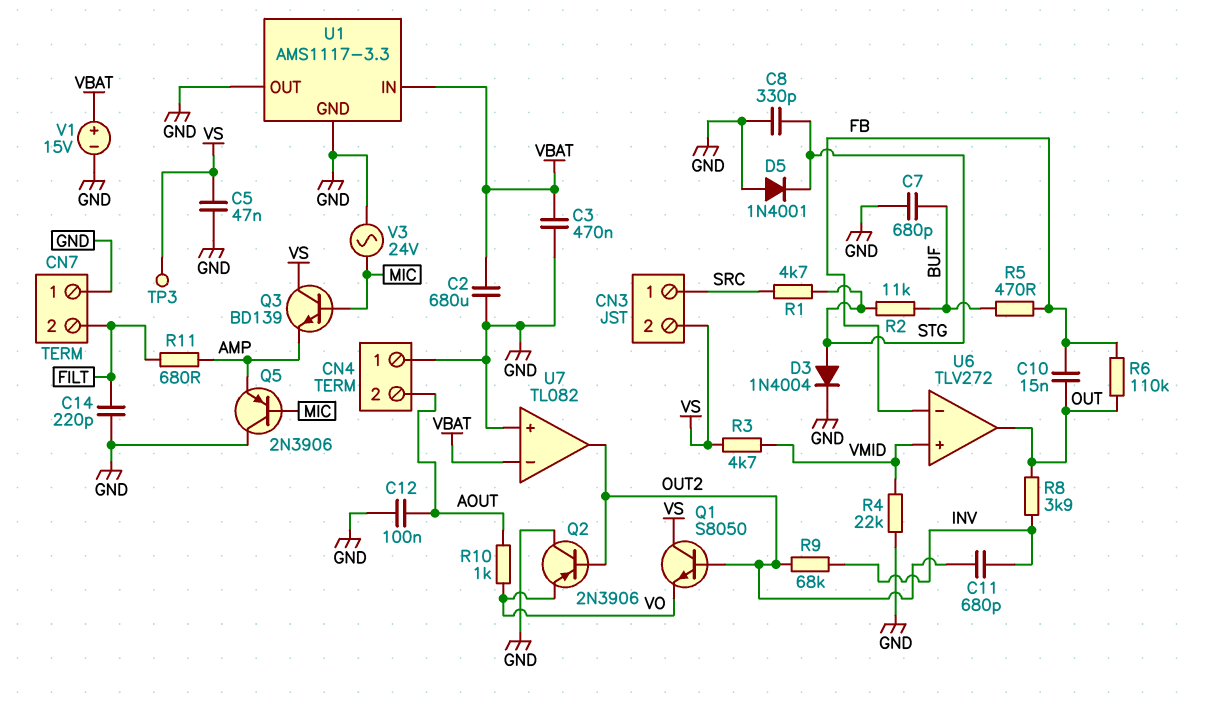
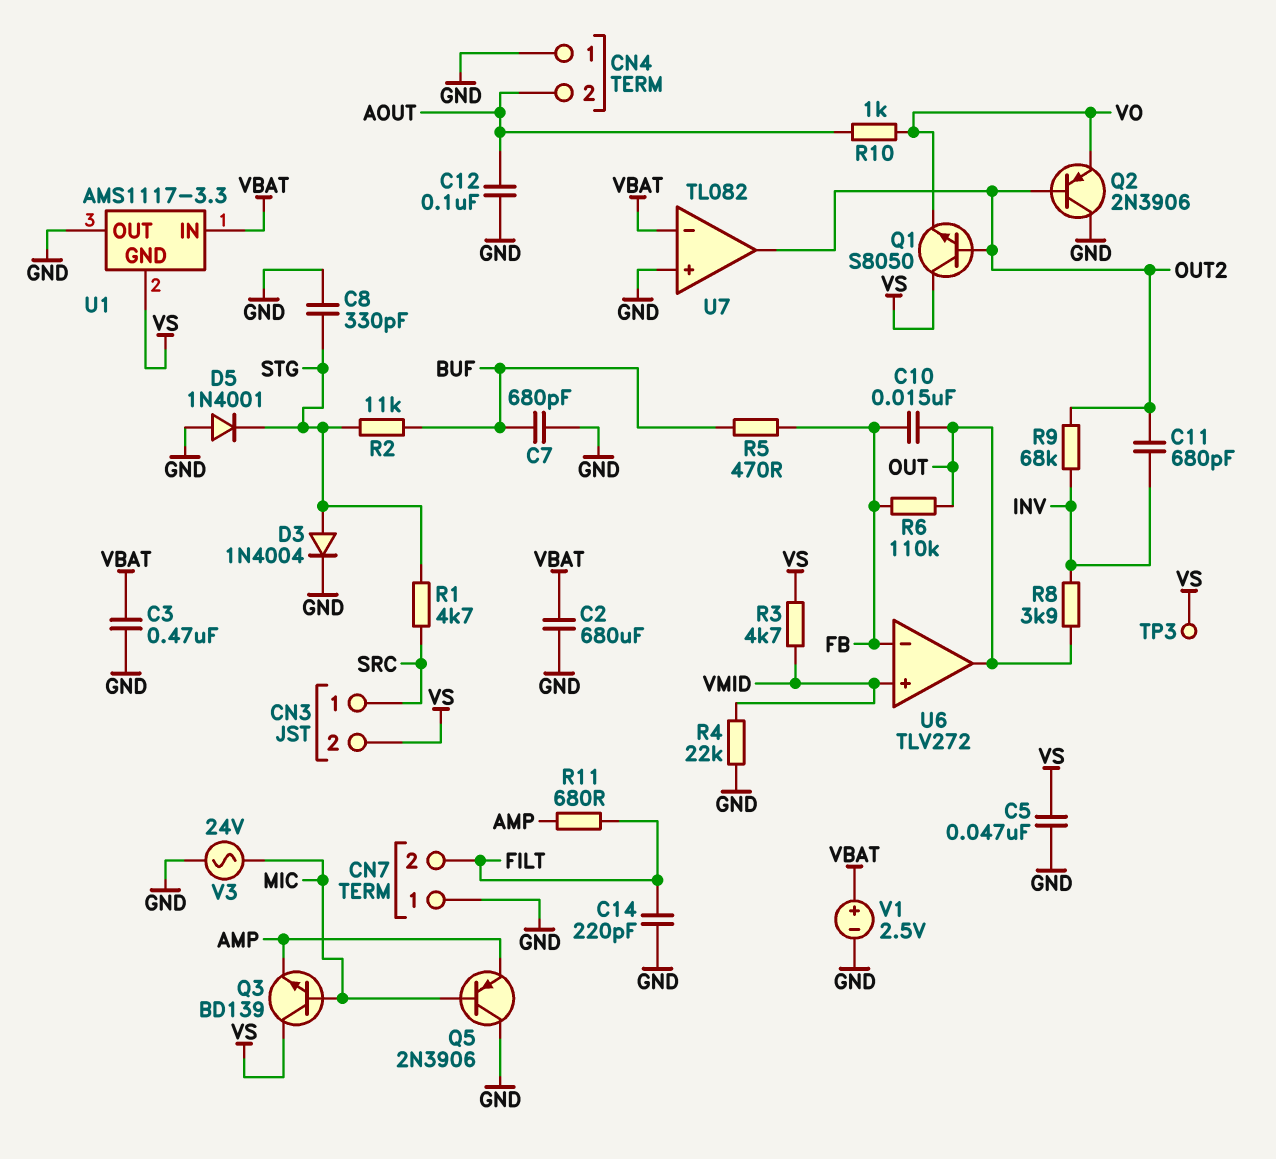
U1 pin GND: GND -> VS
V1: 15V (plus VBAT, minus GND) -> 2.5V (plus VBAT, minus GND)

